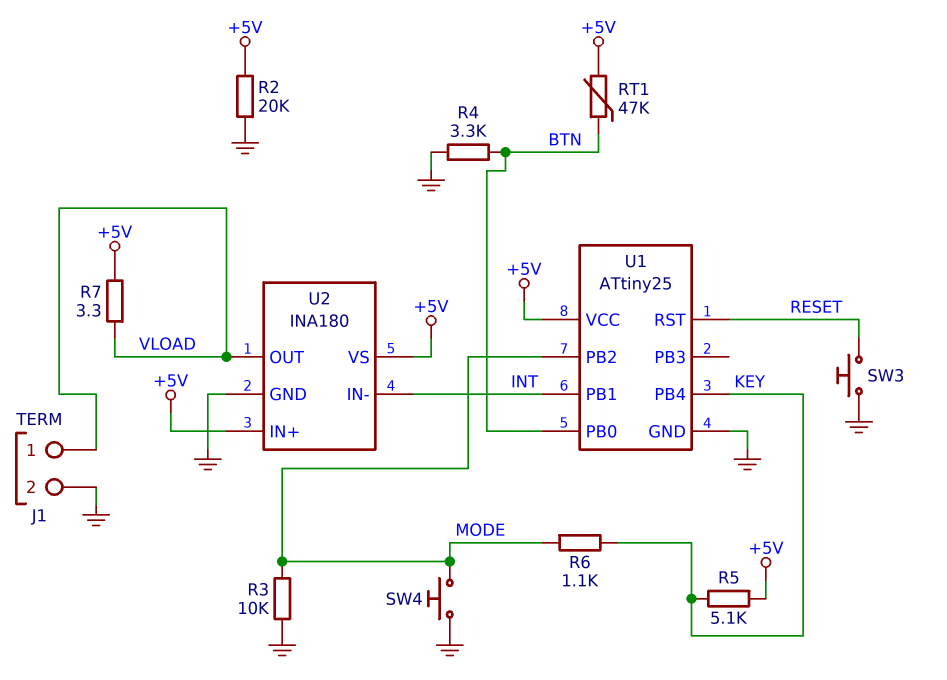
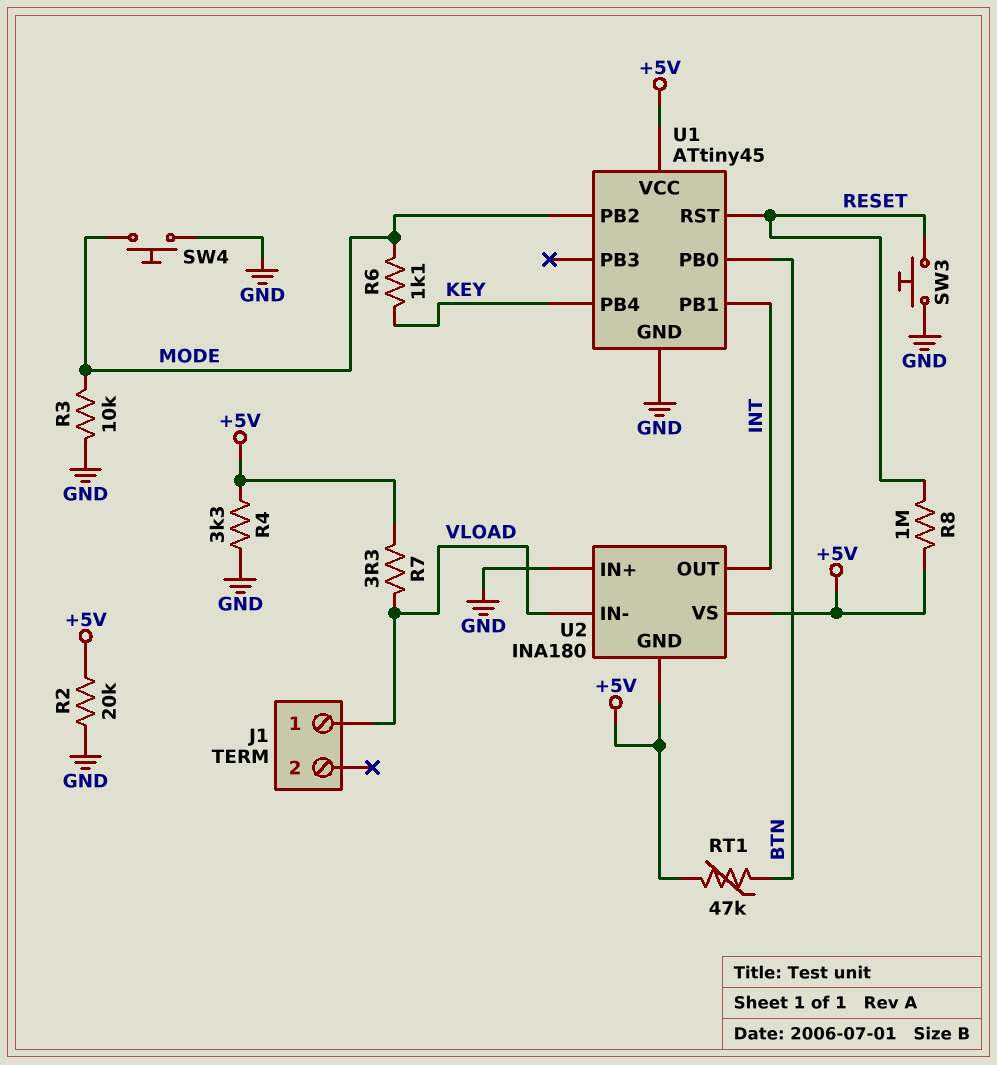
J1 pin 2: GND -> none
R4: 3.3k (BTN, GND) -> 3.3k (+5V, GND)
R5: 5.1k (+5V, KEY) -> none
R8: none -> 1M (+5V, RESET)
U1: ATtiny25 -> ATtiny45
U2 pin GND: GND -> +5V
U2 pin IN+: +5V -> GND
U2 pin IN-: INT -> VLOAD
U2 pin OUT: VLOAD -> INT

